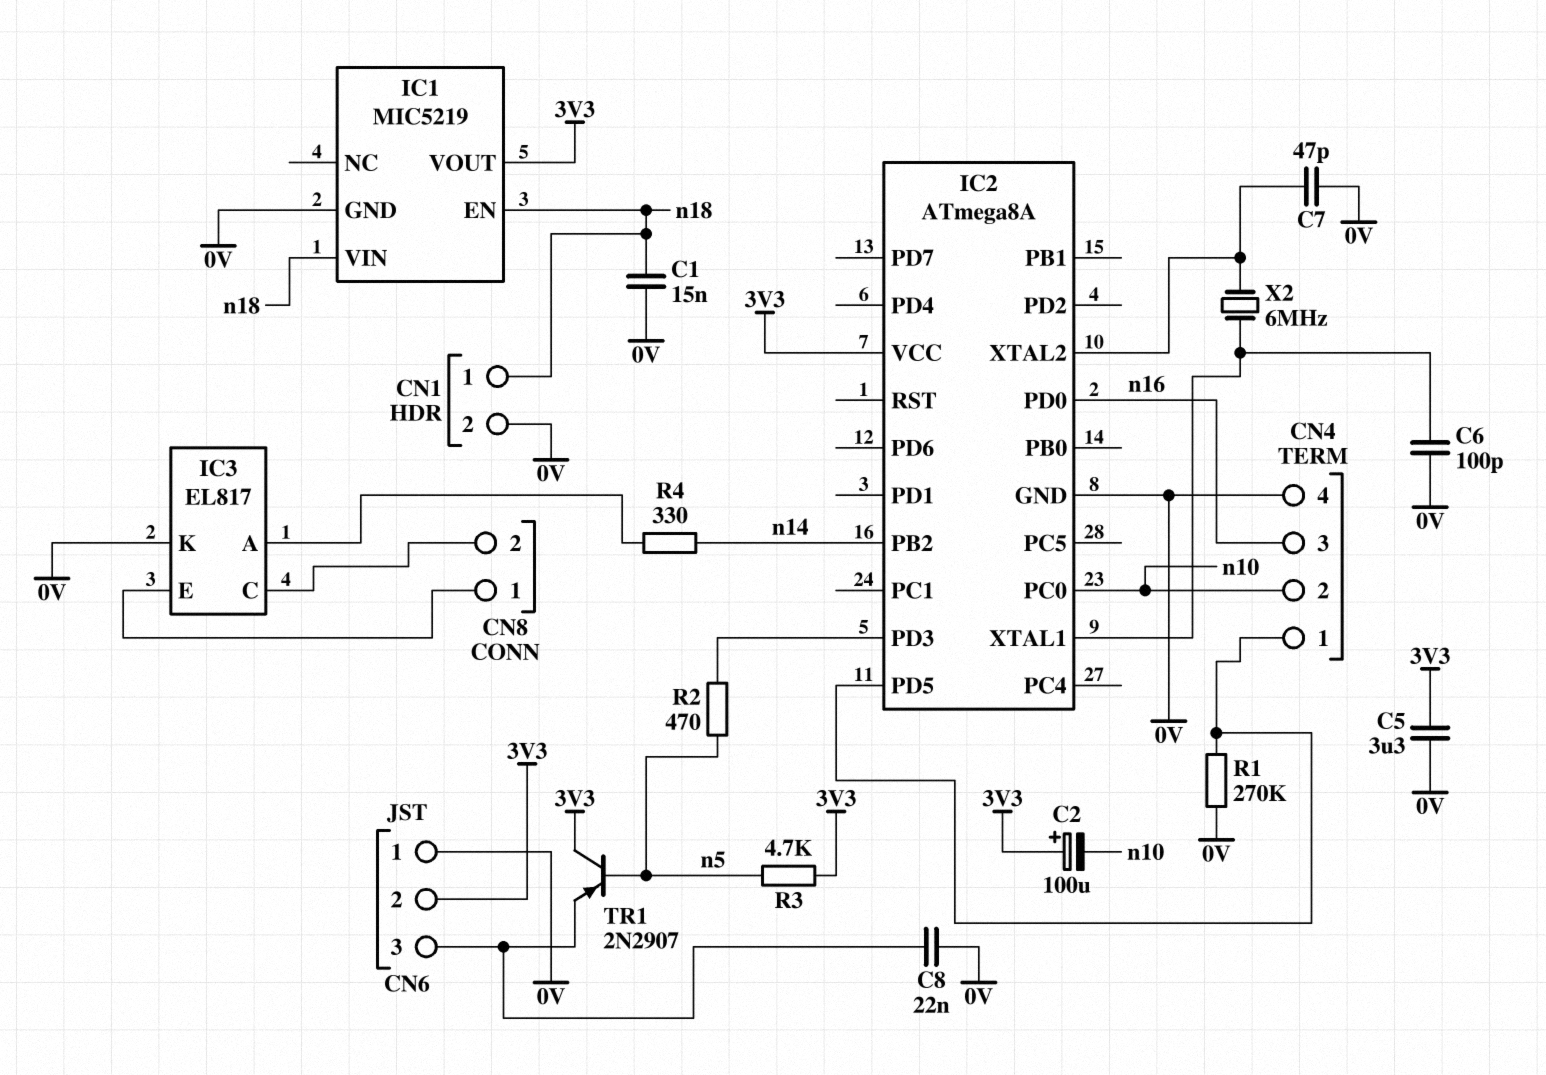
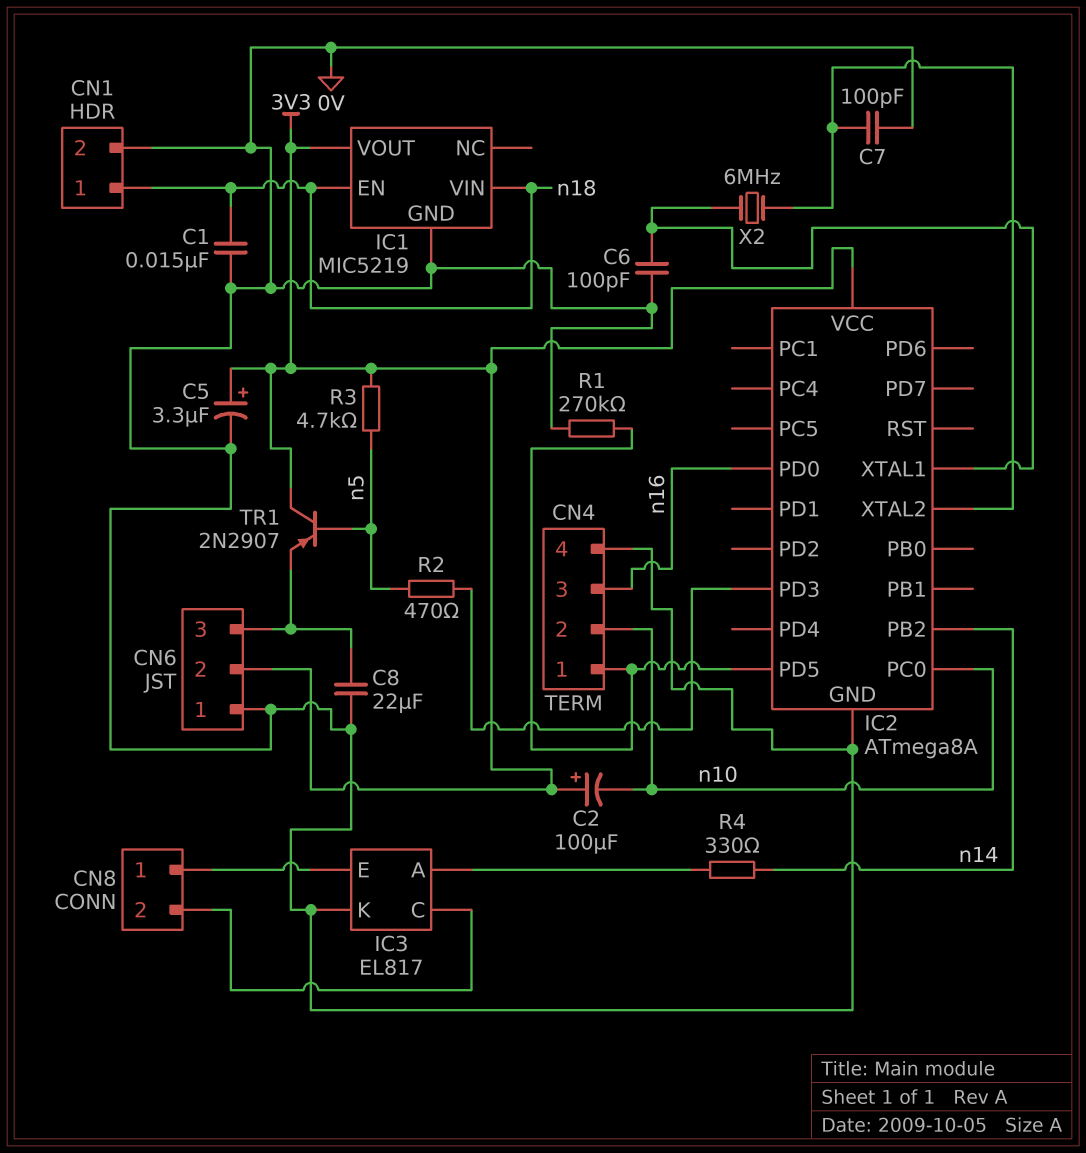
C5: 3.3uF (0V, 3V3) -> 3.3uF (plus 3V3, minus 0V)
C7: 47pF (0V, IC2/XTAL2) -> 100pF (0V, IC2/XTAL2)
C8: 22nF (0V, CN6/3) -> 22uF (0V, CN6/3)

